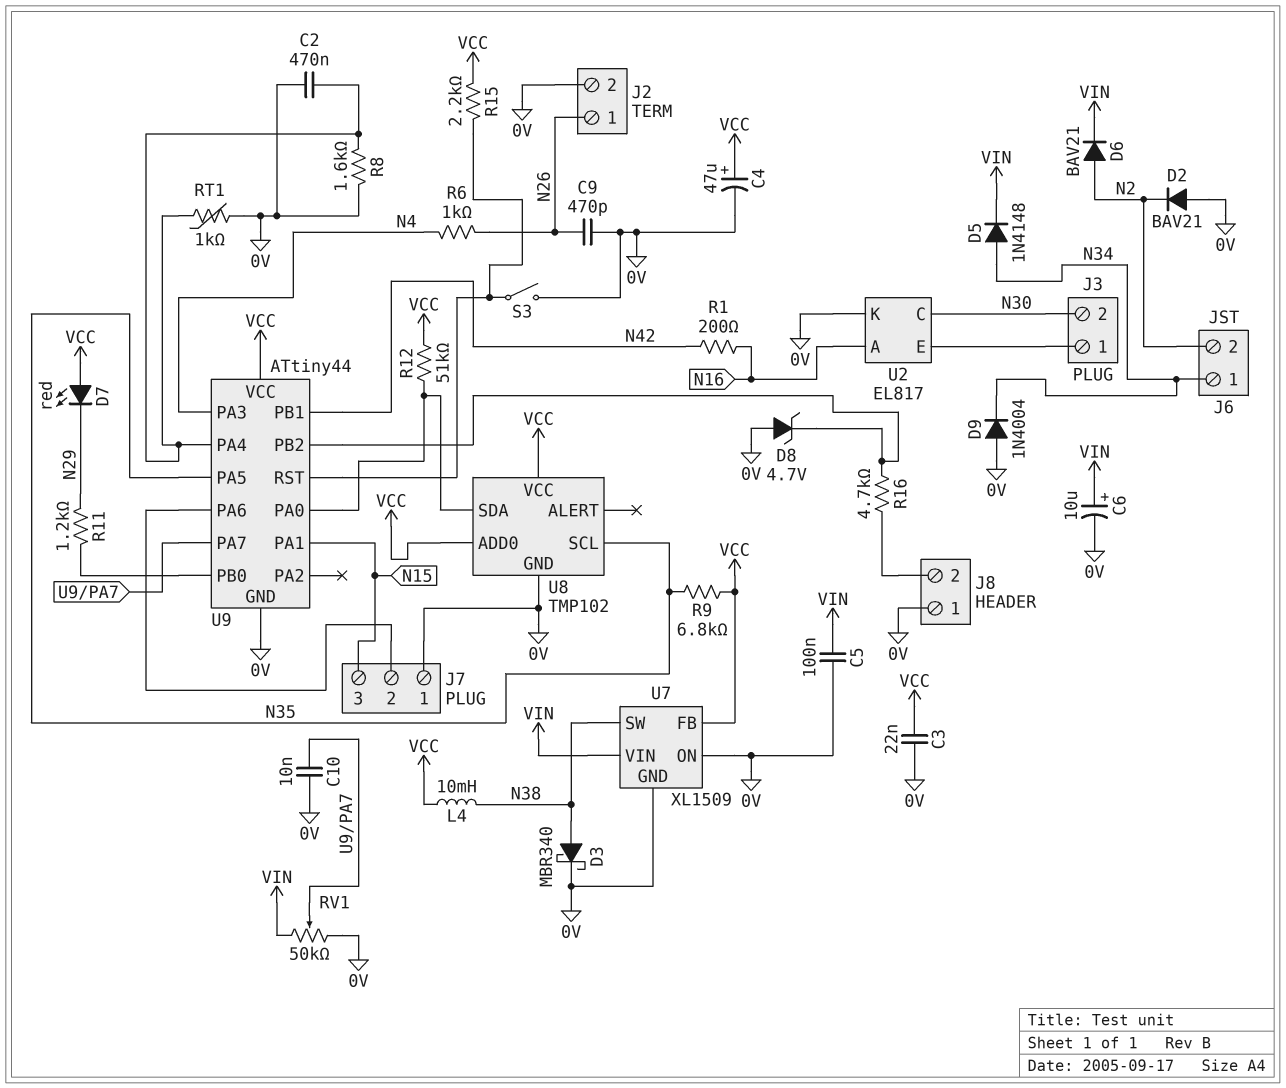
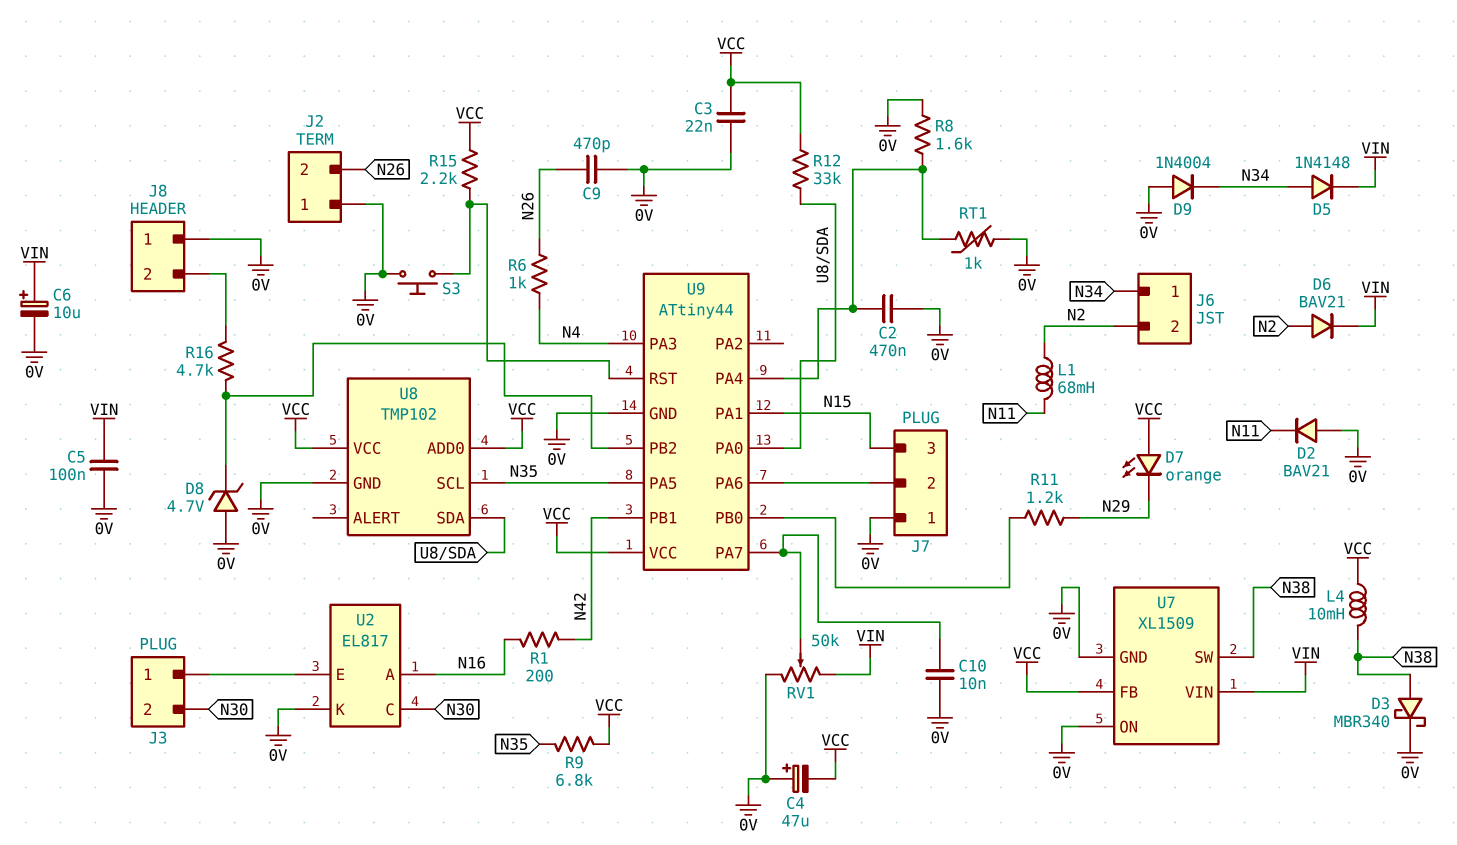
C4: 47uF (plus VCC, minus 0V) -> 47uF (plus 0V, minus VCC)
D2: diode BAV21 (A 0V, K N2) -> diode BAV21 (A 0V, K N11)
D7: LED red (A VCC, K N29) -> LED orange (A VCC, K N29)
J2 pin 1: N26 -> 0V
J2 pin 2: 0V -> N26
L1: none -> 68mH (N2, N11)
R12: 51k (U8/SDA, VCC) -> 33k (U8/SDA, VCC)
S3: switch (0V, U9/RST) -> button (0V, U9/RST)

